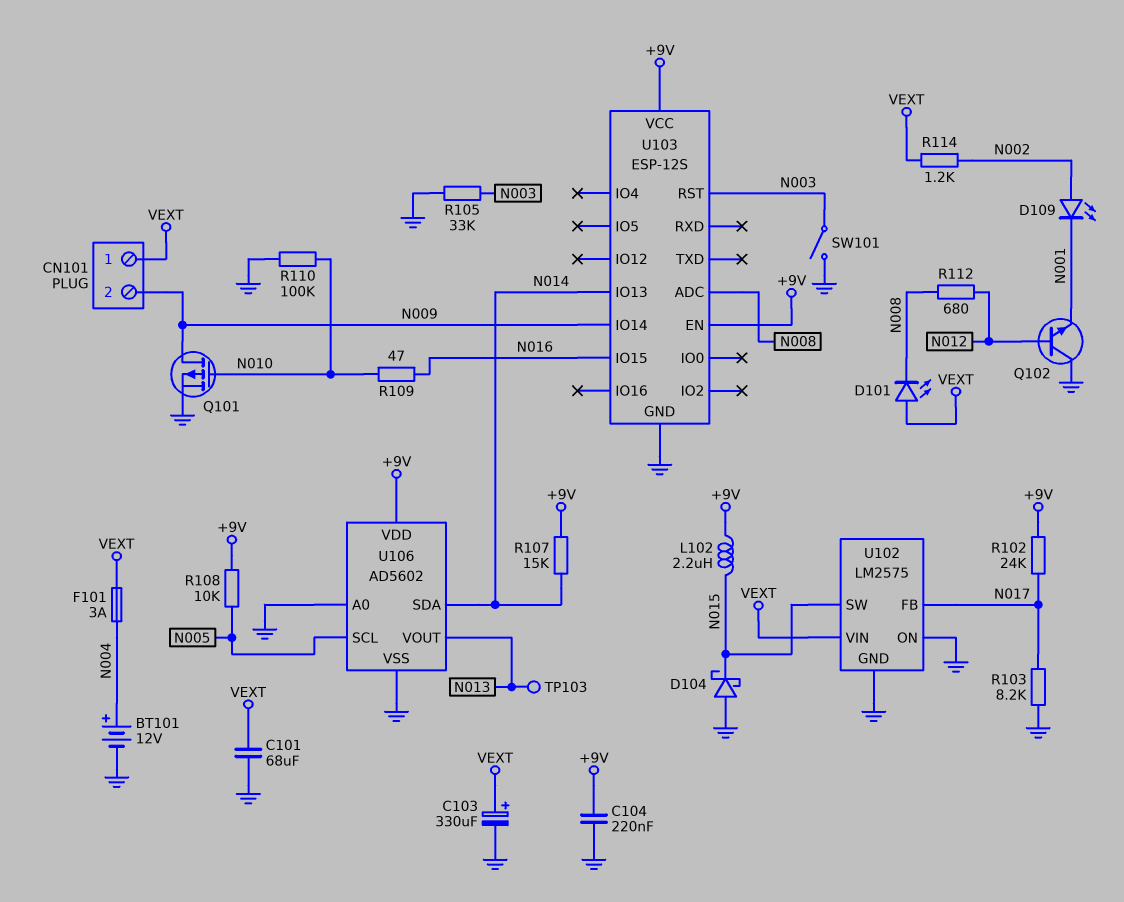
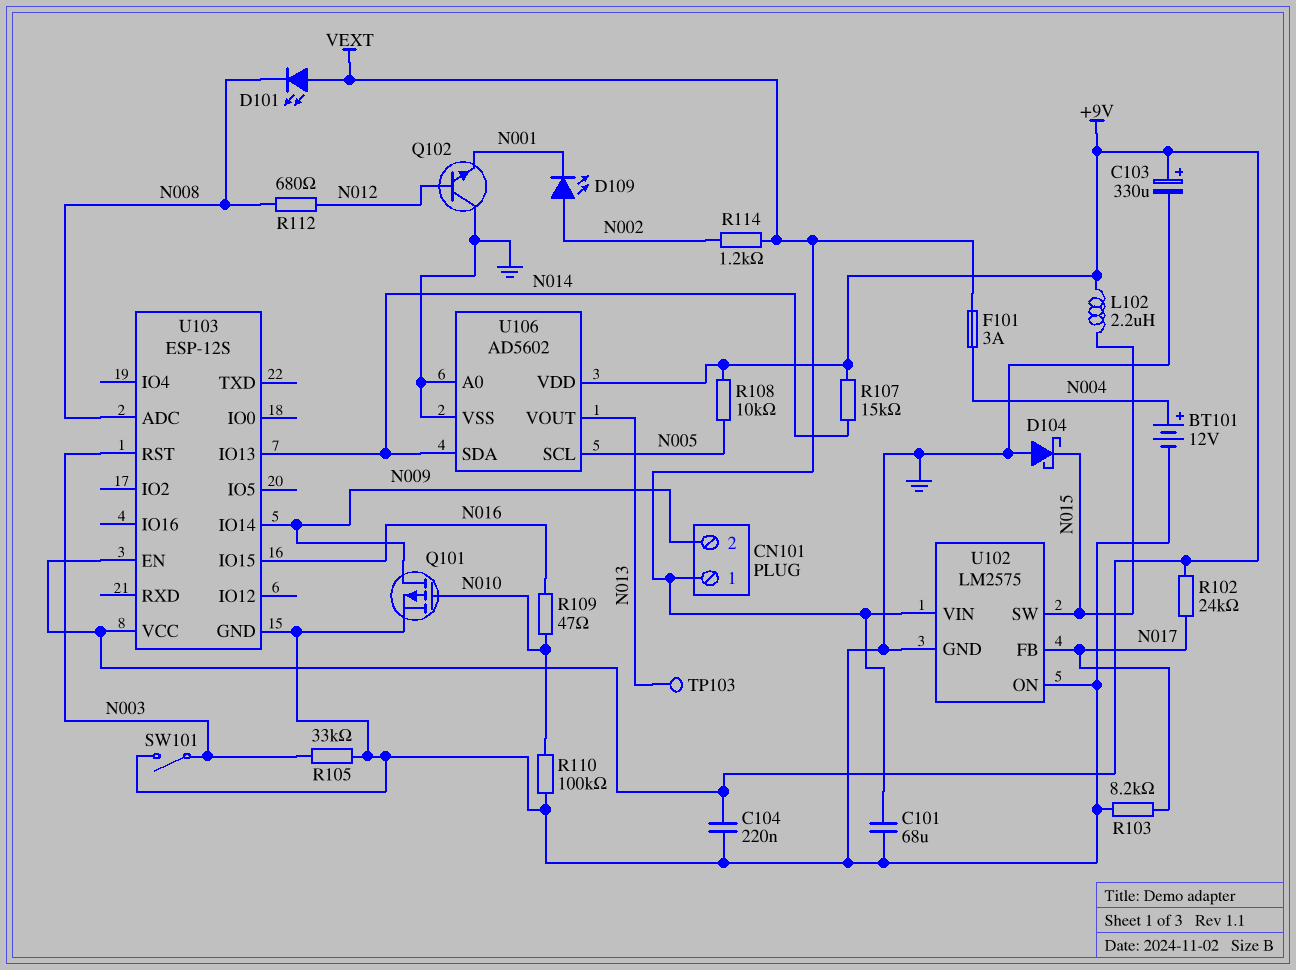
C103: 330uF (plus VEXT, minus GND) -> 330uF (plus +9V, minus GND)

